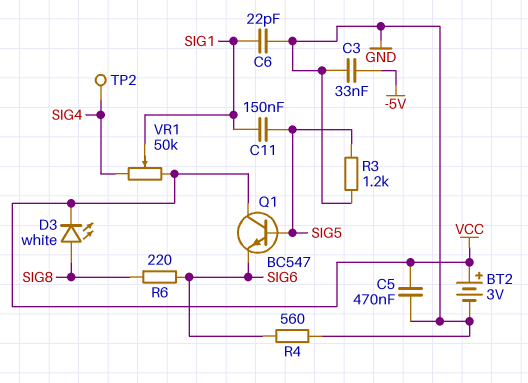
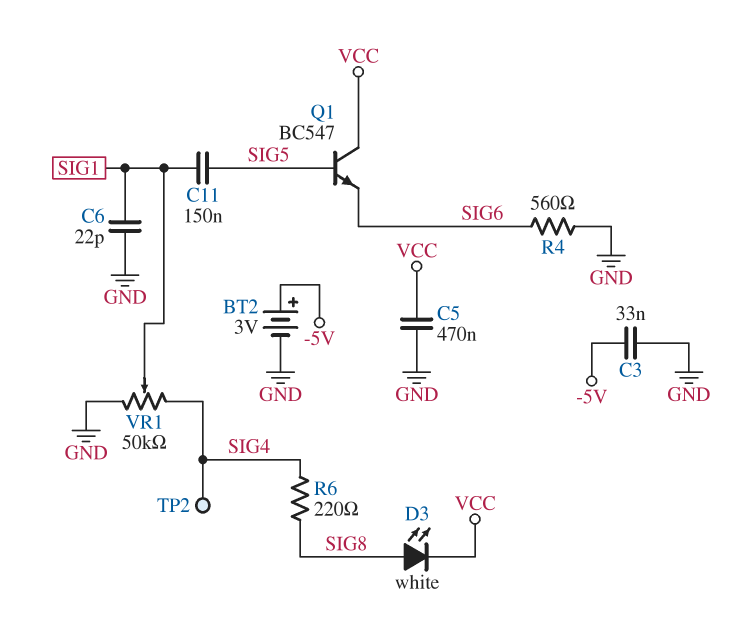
BT2: 3V (plus VCC, minus GND) -> 3V (plus -5V, minus GND)
R3: 1.2k (GND, SIG5) -> none
R6: 220 (SIG6, SIG8) -> 220 (SIG4, SIG8)
VR1: 50k (SIG4, VCC, wiper SIG1) -> 50k (GND, SIG4, wiper SIG1)

